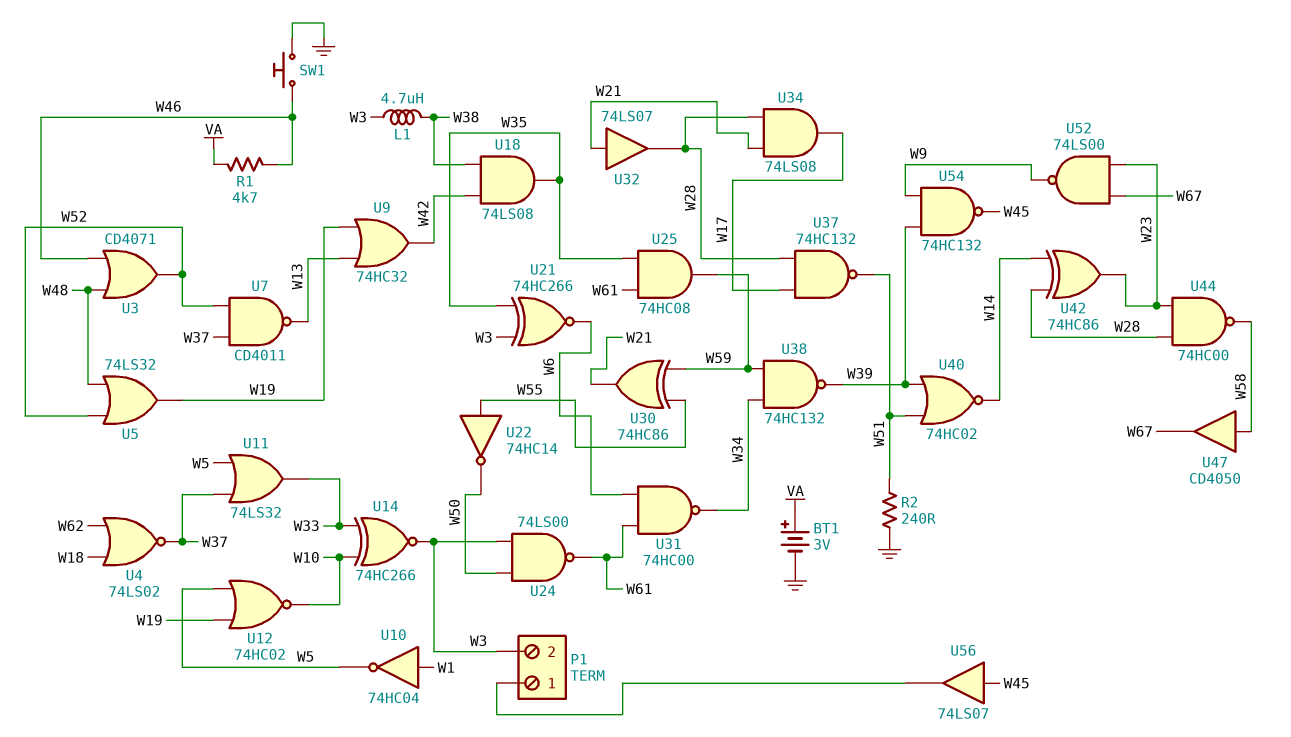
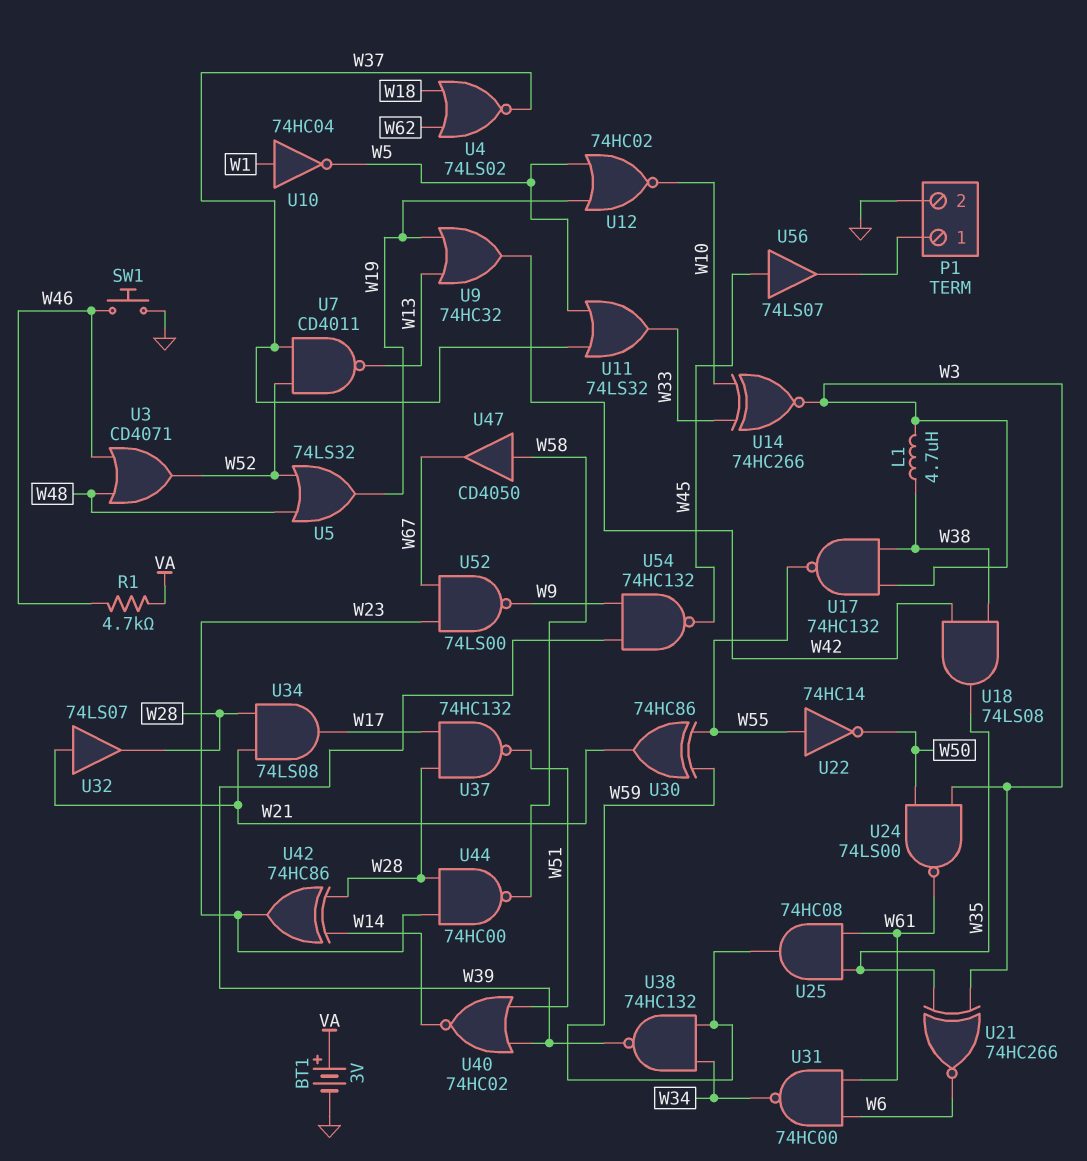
P1 pin 2: W3 -> GND
R2: 240 (GND, W51) -> none
U17: none -> NAND 74HC132 (in W3, in W38, out W55)

